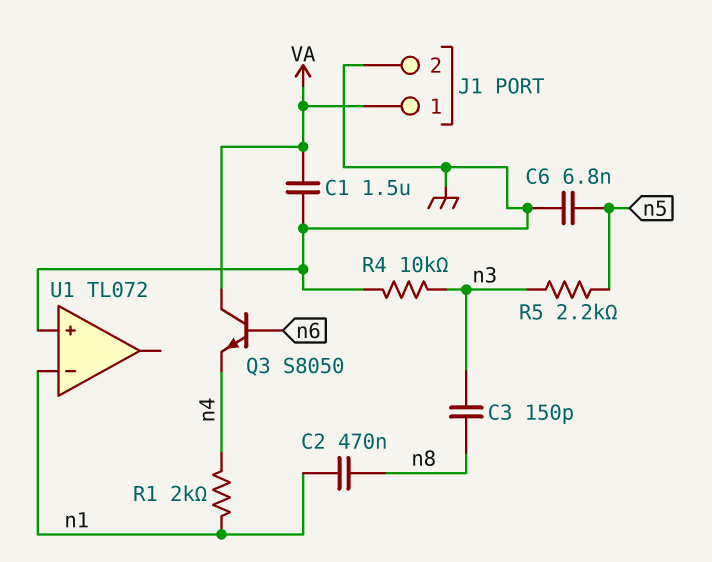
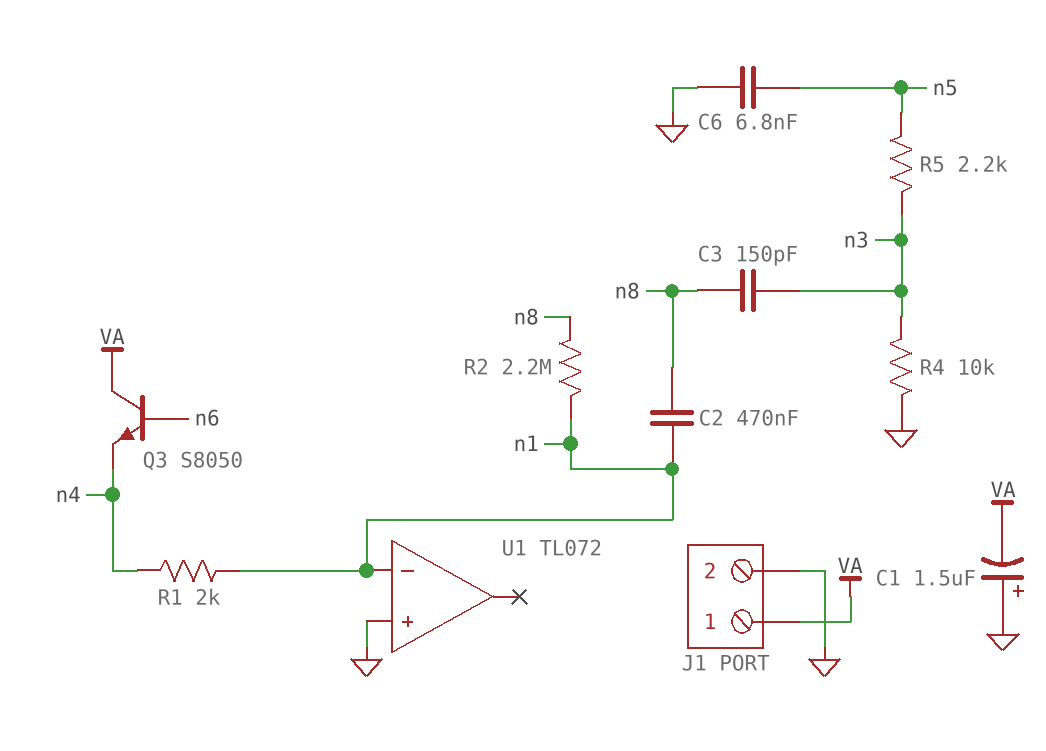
C1: 1.5uF (GND, VA) -> 1.5uF (plus GND, minus VA)
R2: none -> 2.2M (n1, n8)

